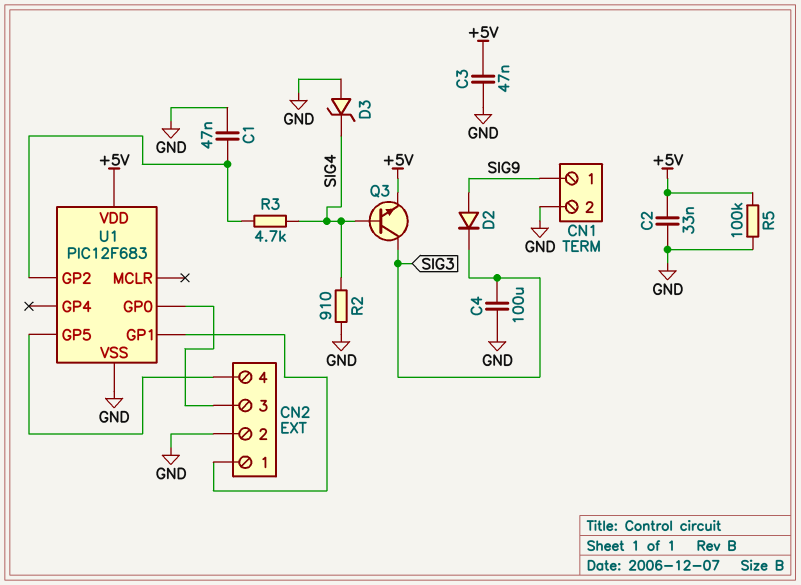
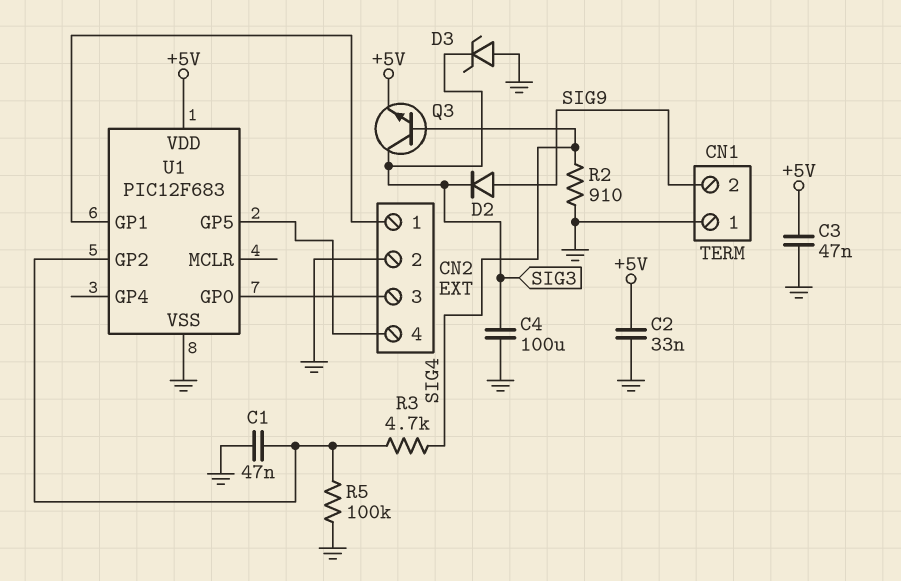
CN1 pin 1: SIG9 -> GND
CN1 pin 2: GND -> SIG9
D3: zener (A GND, K SIG4) -> zener (A GND, K SIG3)
R5: 100k (+5V, GND) -> 100k (GND, U1/GP2)

